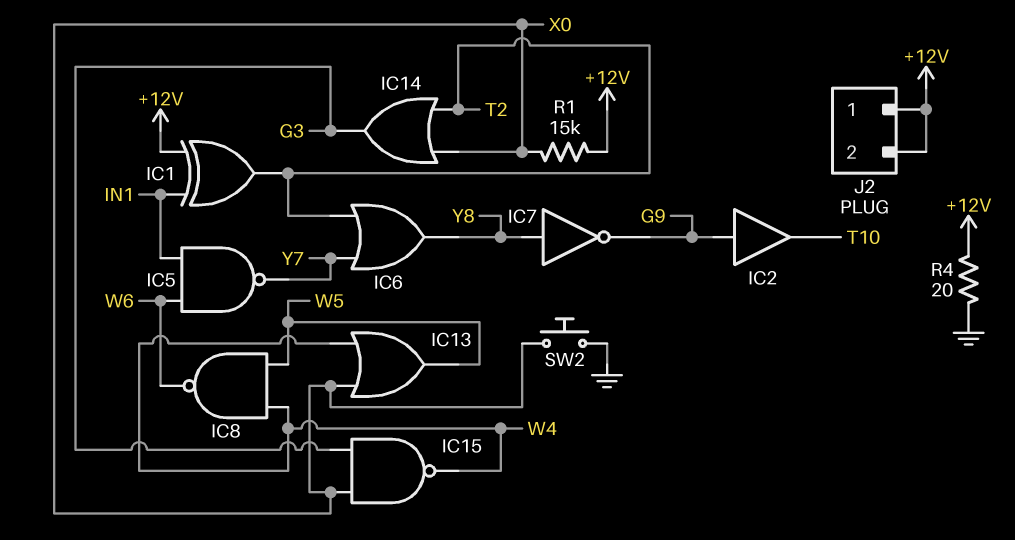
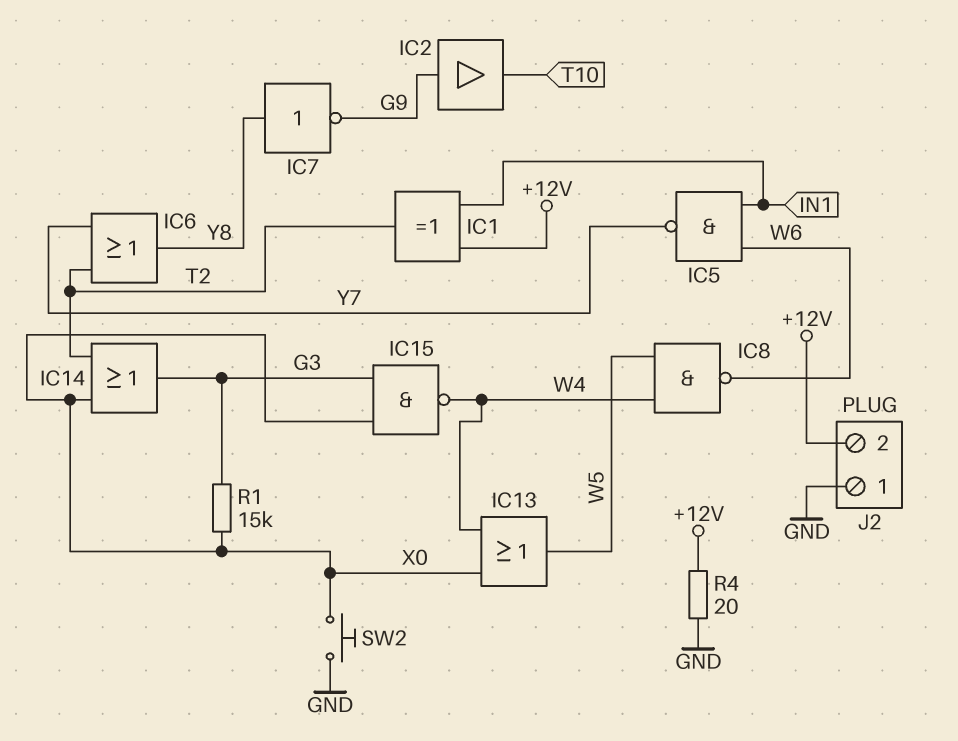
J2 pin 1: +12V -> GND
R1: 15k (+12V, X0) -> 15k (G3, X0)

